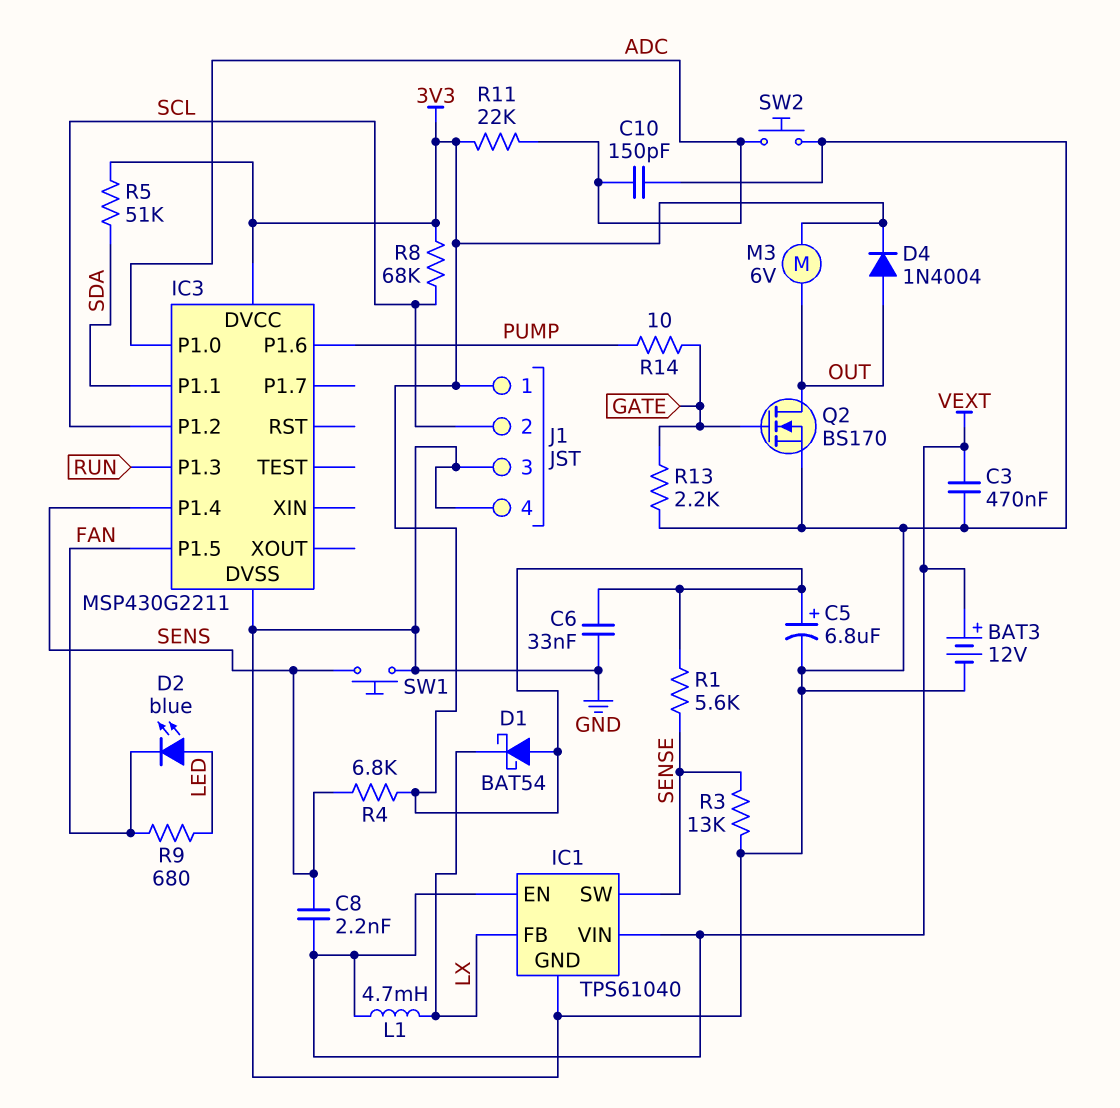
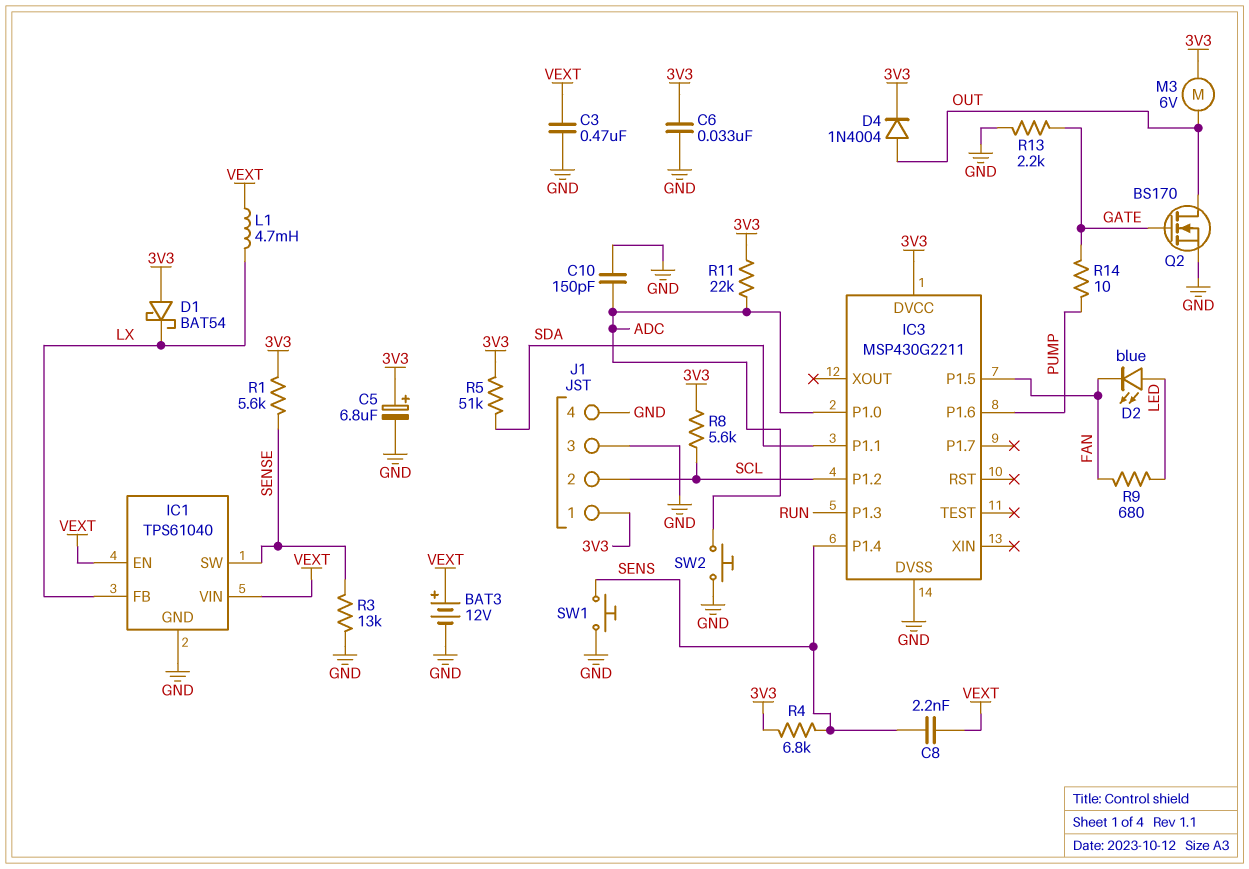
R8: 68k (3V3, SCL) -> 5.6k (3V3, SCL)

